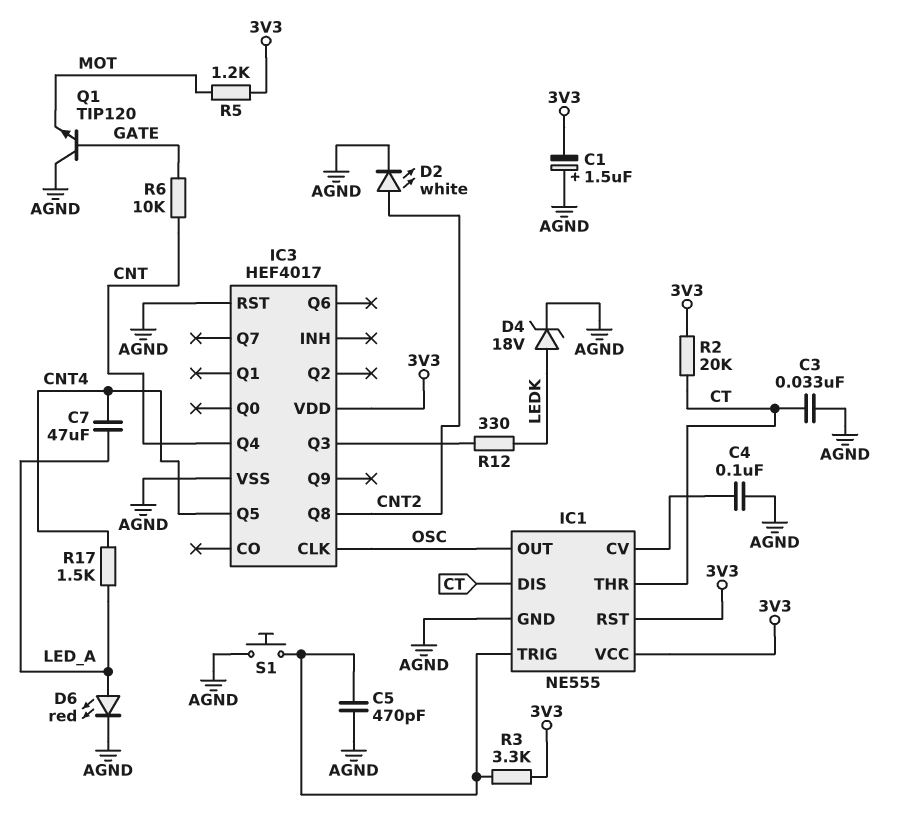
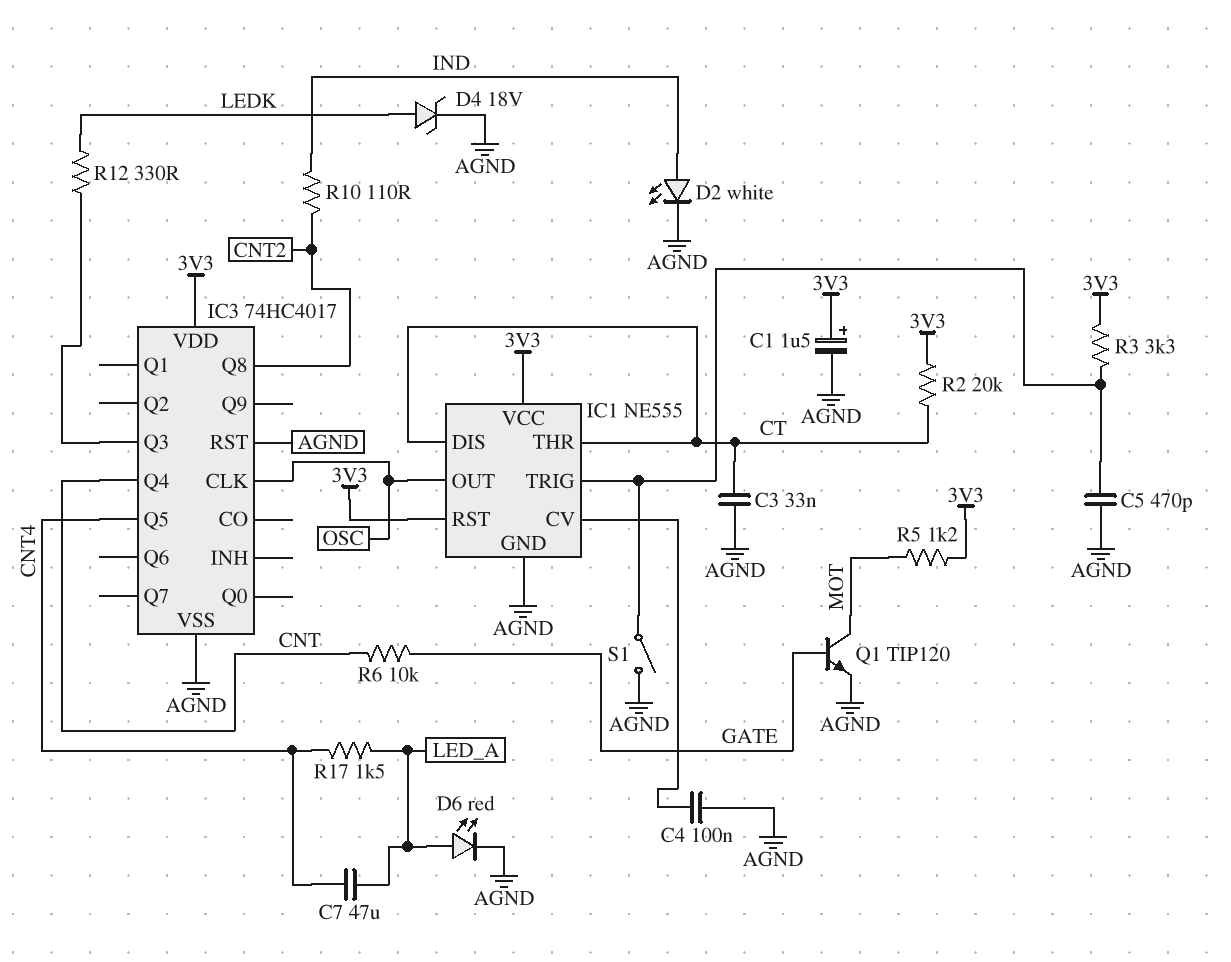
C1: 1.5uF (plus AGND, minus 3V3) -> 1.5uF (plus 3V3, minus AGND)
D2: LED white (A CNT2, K AGND) -> LED white (A IND, K AGND)
IC3: HEF4017 -> 74HC4017
Q1: NPN TIP120 (B GATE, C AGND, E MOT) -> NPN TIP120 (B GATE, C MOT, E AGND)
R10: none -> 110 (CNT2, IND)
S1: button (AGND, IC1/TRIG) -> switch (AGND, IC1/TRIG)

